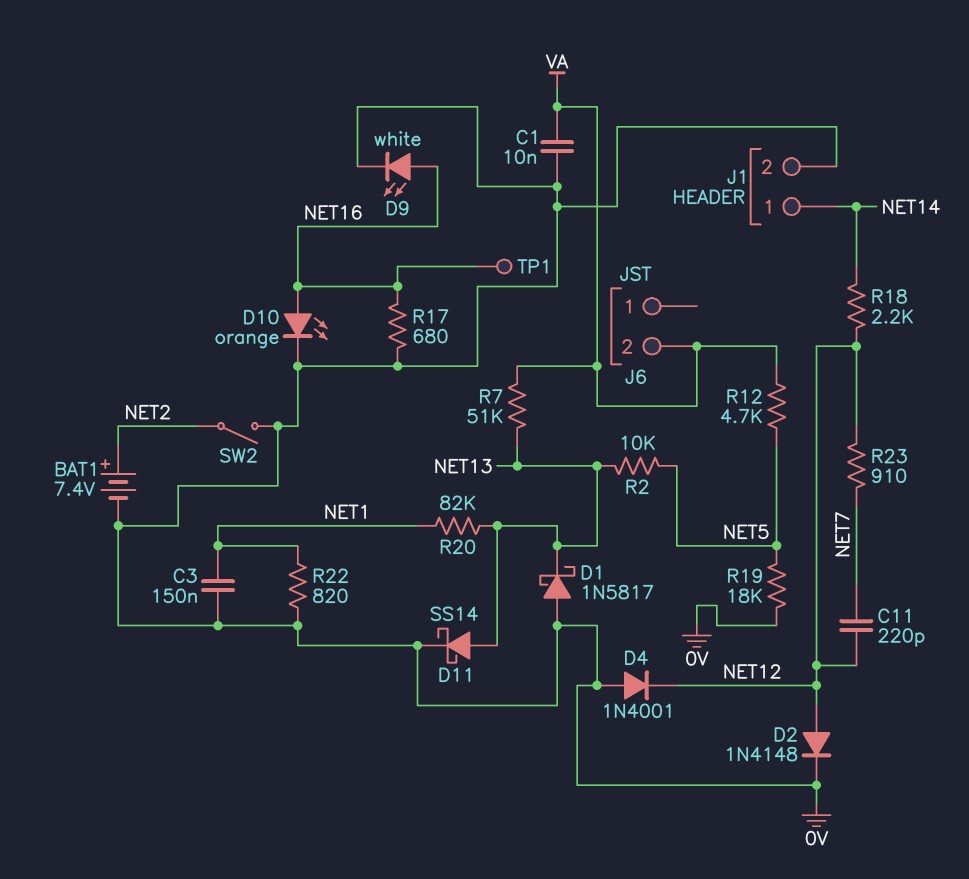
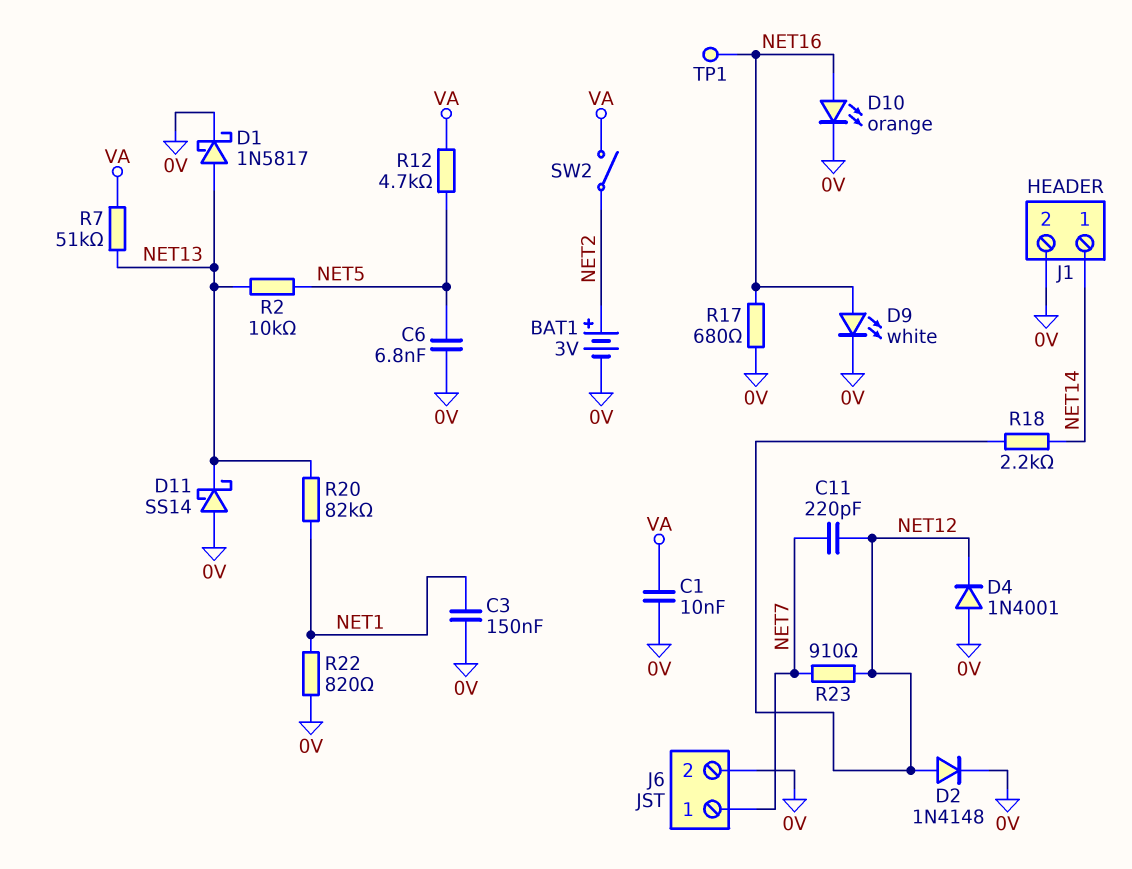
BAT1: 7.4V (plus NET2, minus 0V) -> 3V (plus NET2, minus 0V)
C6: none -> 6.8nF (0V, NET5)
D1: schottky 1N5817 (A 0V, K NET13) -> schottky 1N5817 (A NET13, K 0V)
D11: schottky SS14 (A NET13, K 0V) -> schottky SS14 (A 0V, K NET13)
J6 pin 1: none -> NET7
J6 pin 2: VA -> 0V
R19: 18k (0V, NET5) -> none
SW2: switch (0V, NET2) -> switch (NET2, VA)

